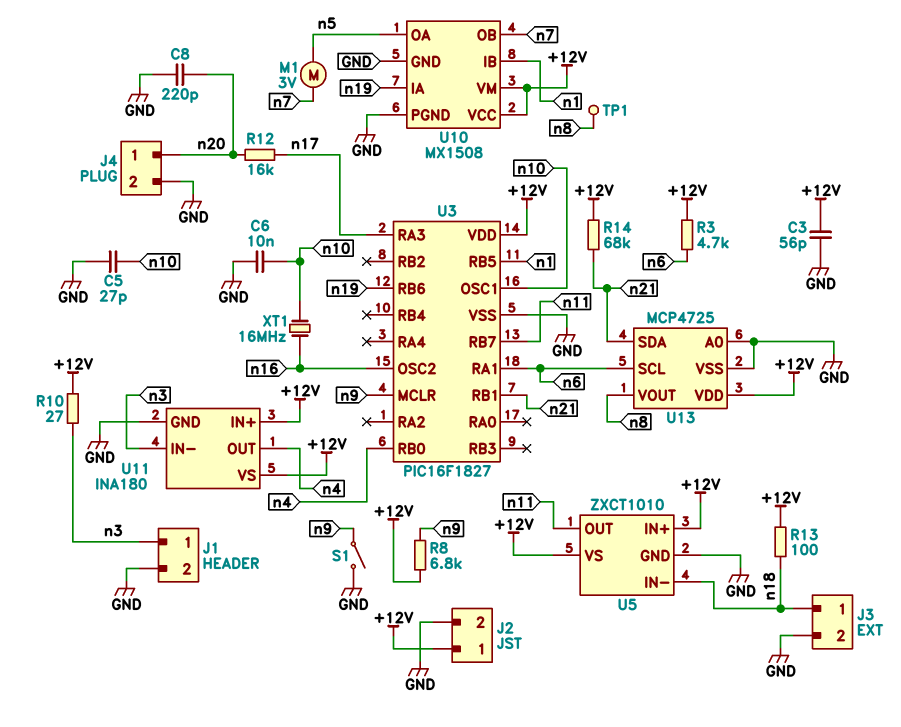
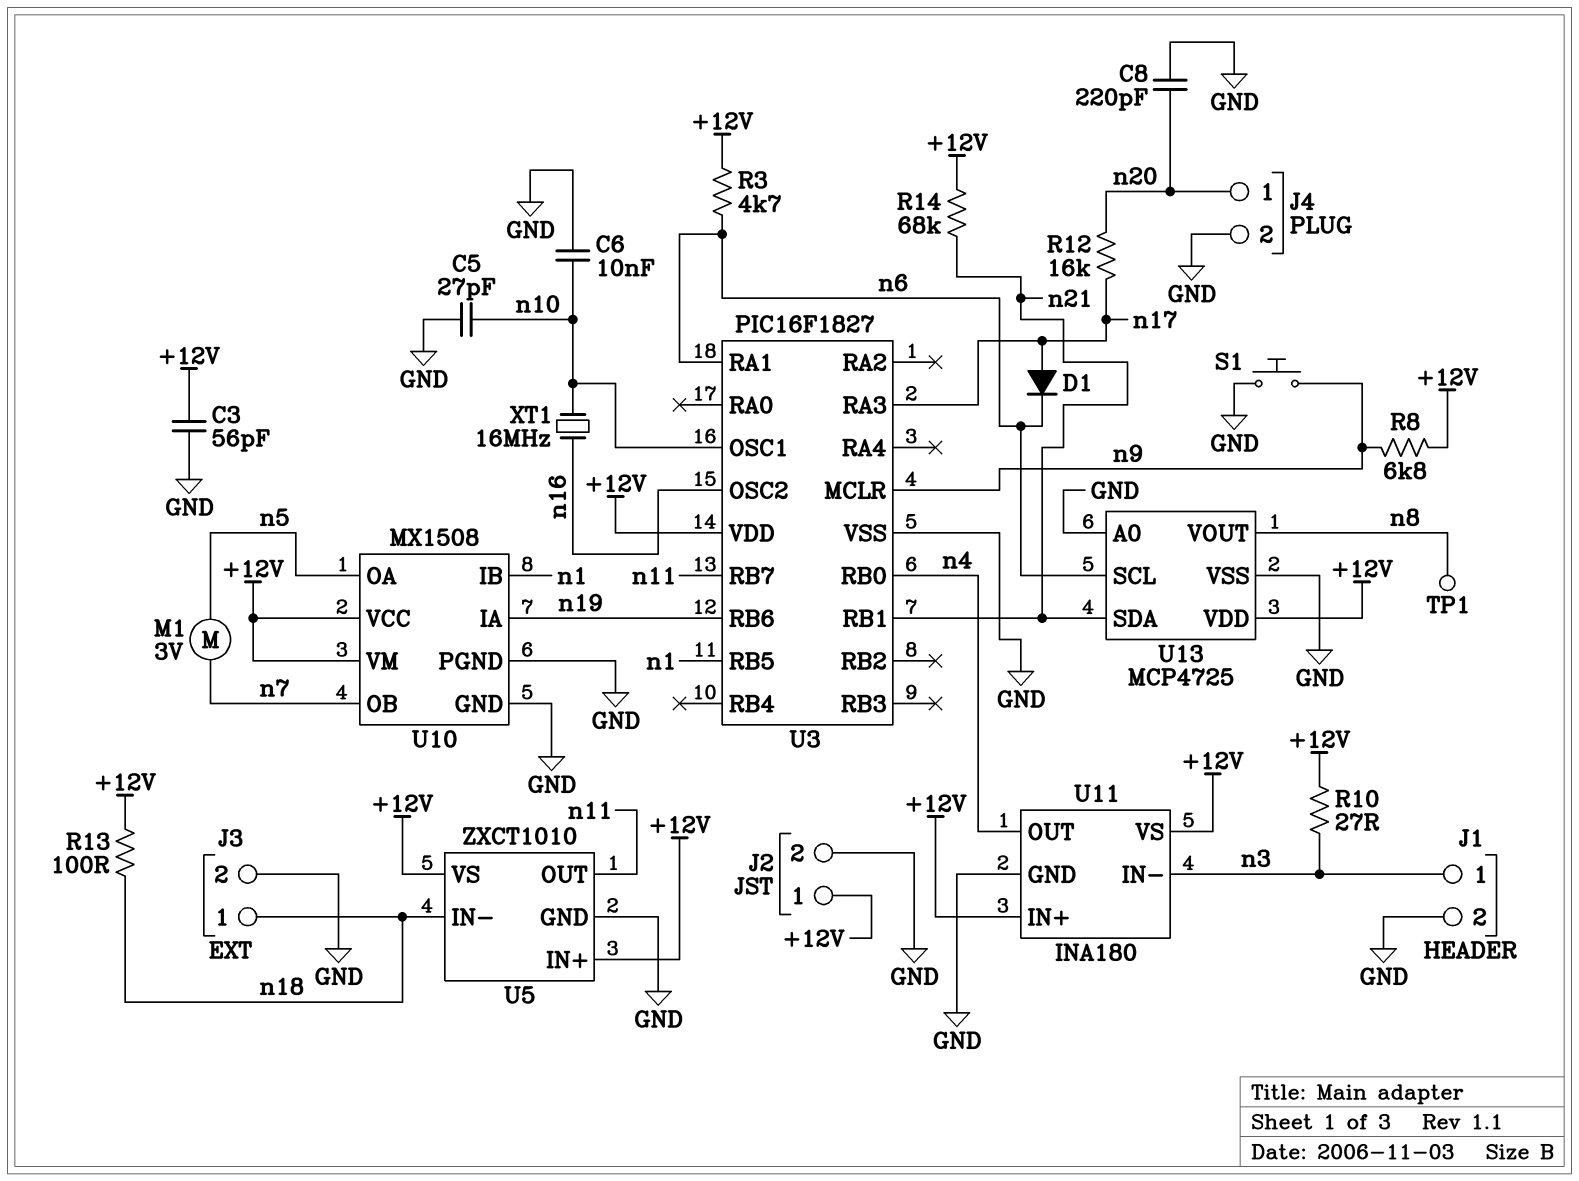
D1: none -> diode (A n17, K n6)
S1: switch (GND, n9) -> button (GND, n9)

